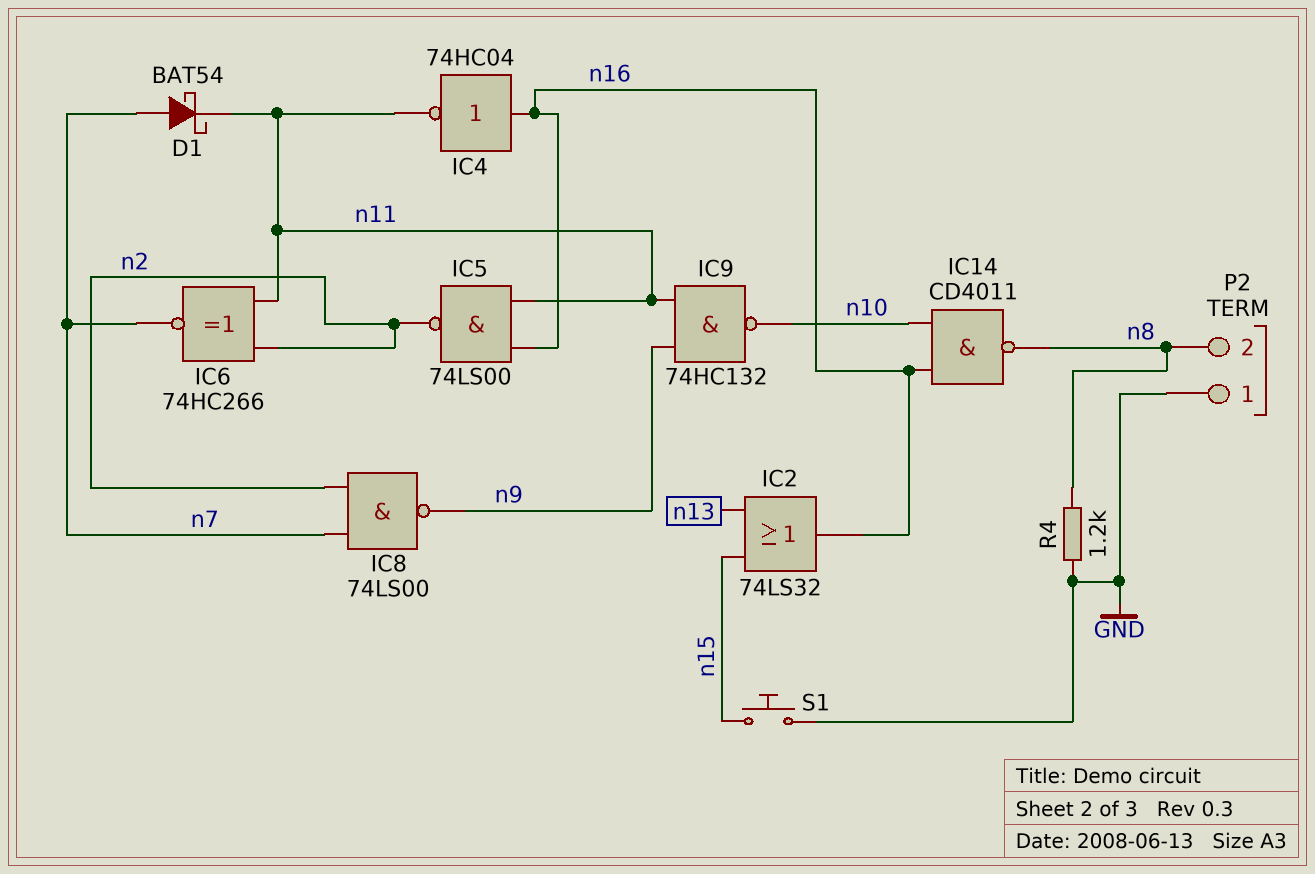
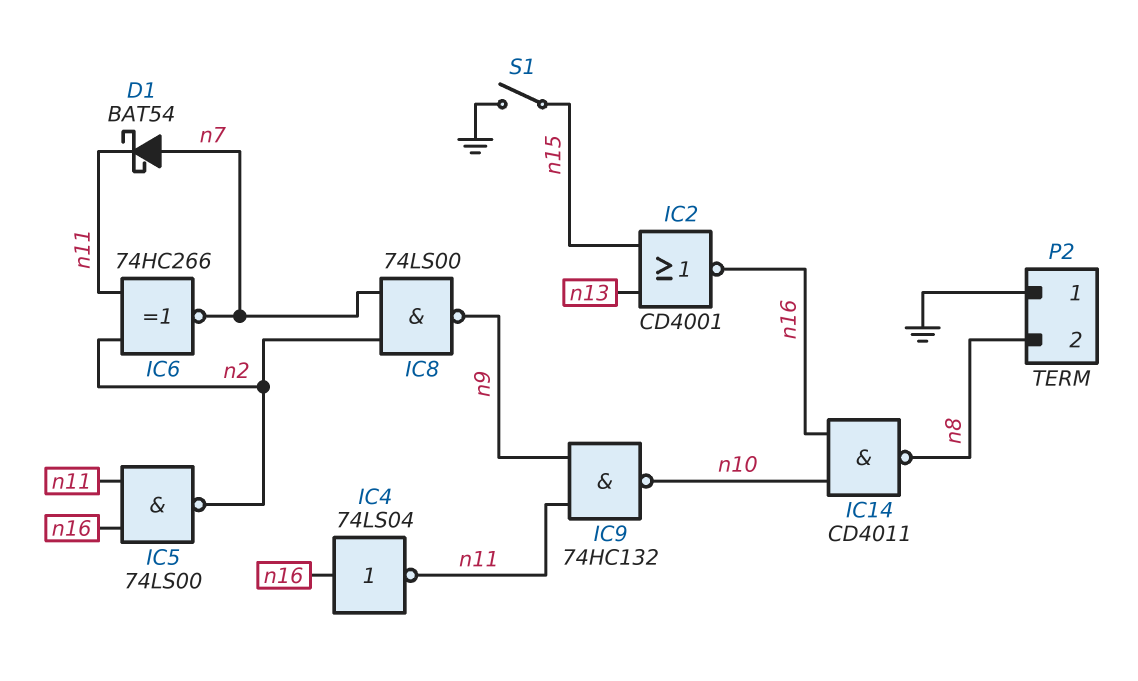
IC2: OR 74LS32 (in n13, in n15, out n16) -> NOR CD4001 (in n13, in n15, out n16)
IC4: NOT 74HC04 (in n16, out n11) -> NOT 74LS04 (in n16, out n11)
R4: 1.2k (GND, n8) -> none
S1: button (GND, n15) -> switch (GND, n15)

